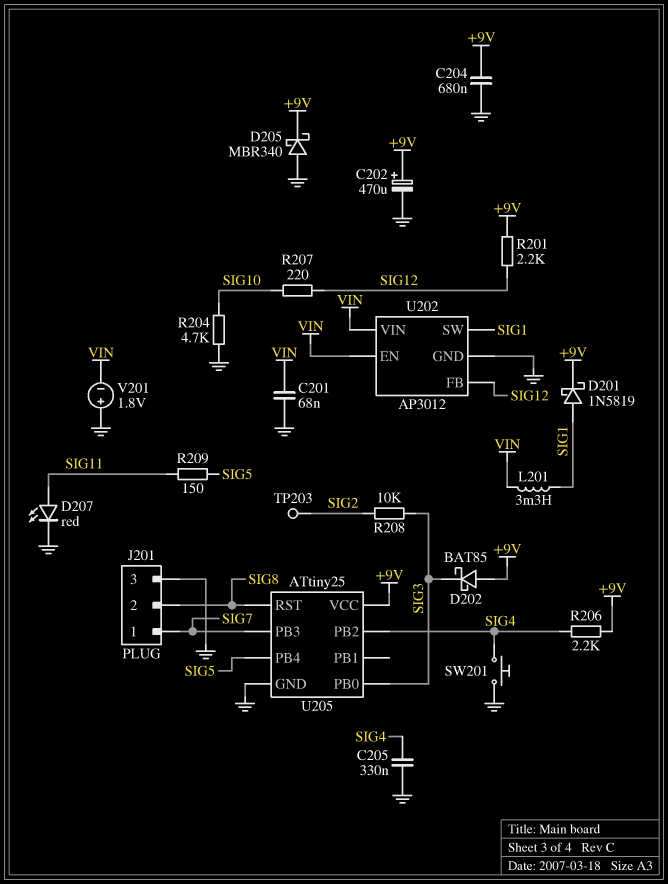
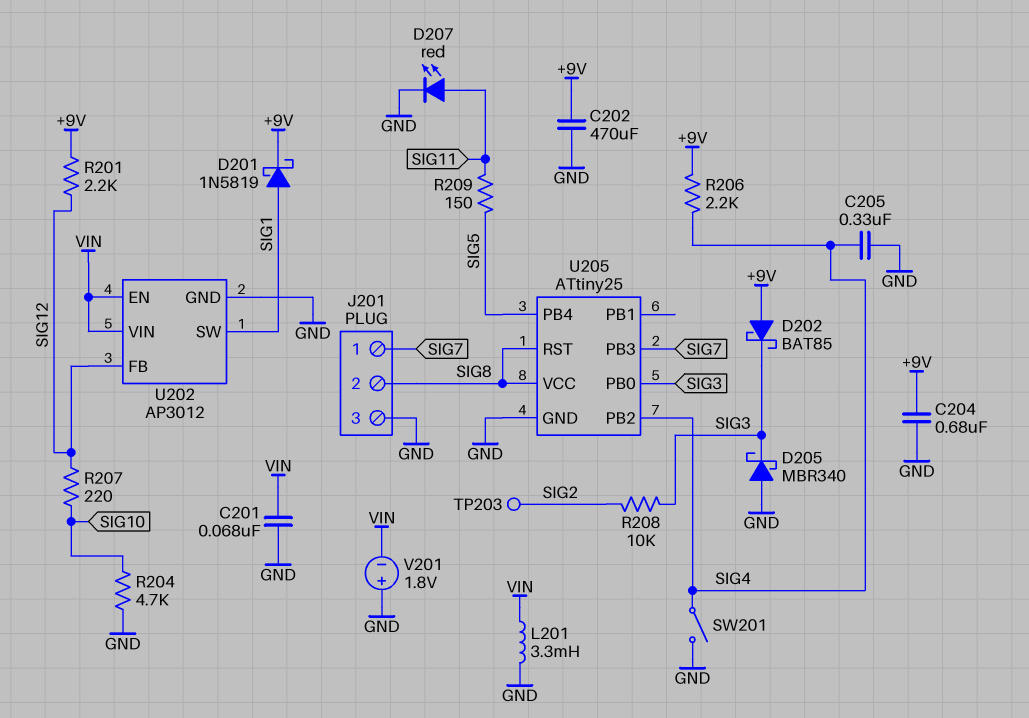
C202: 470uF (plus +9V, minus GND) -> 470uF (+9V, GND)
D205: schottky MBR340 (A GND, K +9V) -> schottky MBR340 (A GND, K SIG3)
L201: 3.3mH (SIG1, VIN) -> 3.3mH (GND, VIN)
SW201: button (GND, SIG4) -> switch (GND, SIG4)
U205 pin VCC: +9V -> SIG8

